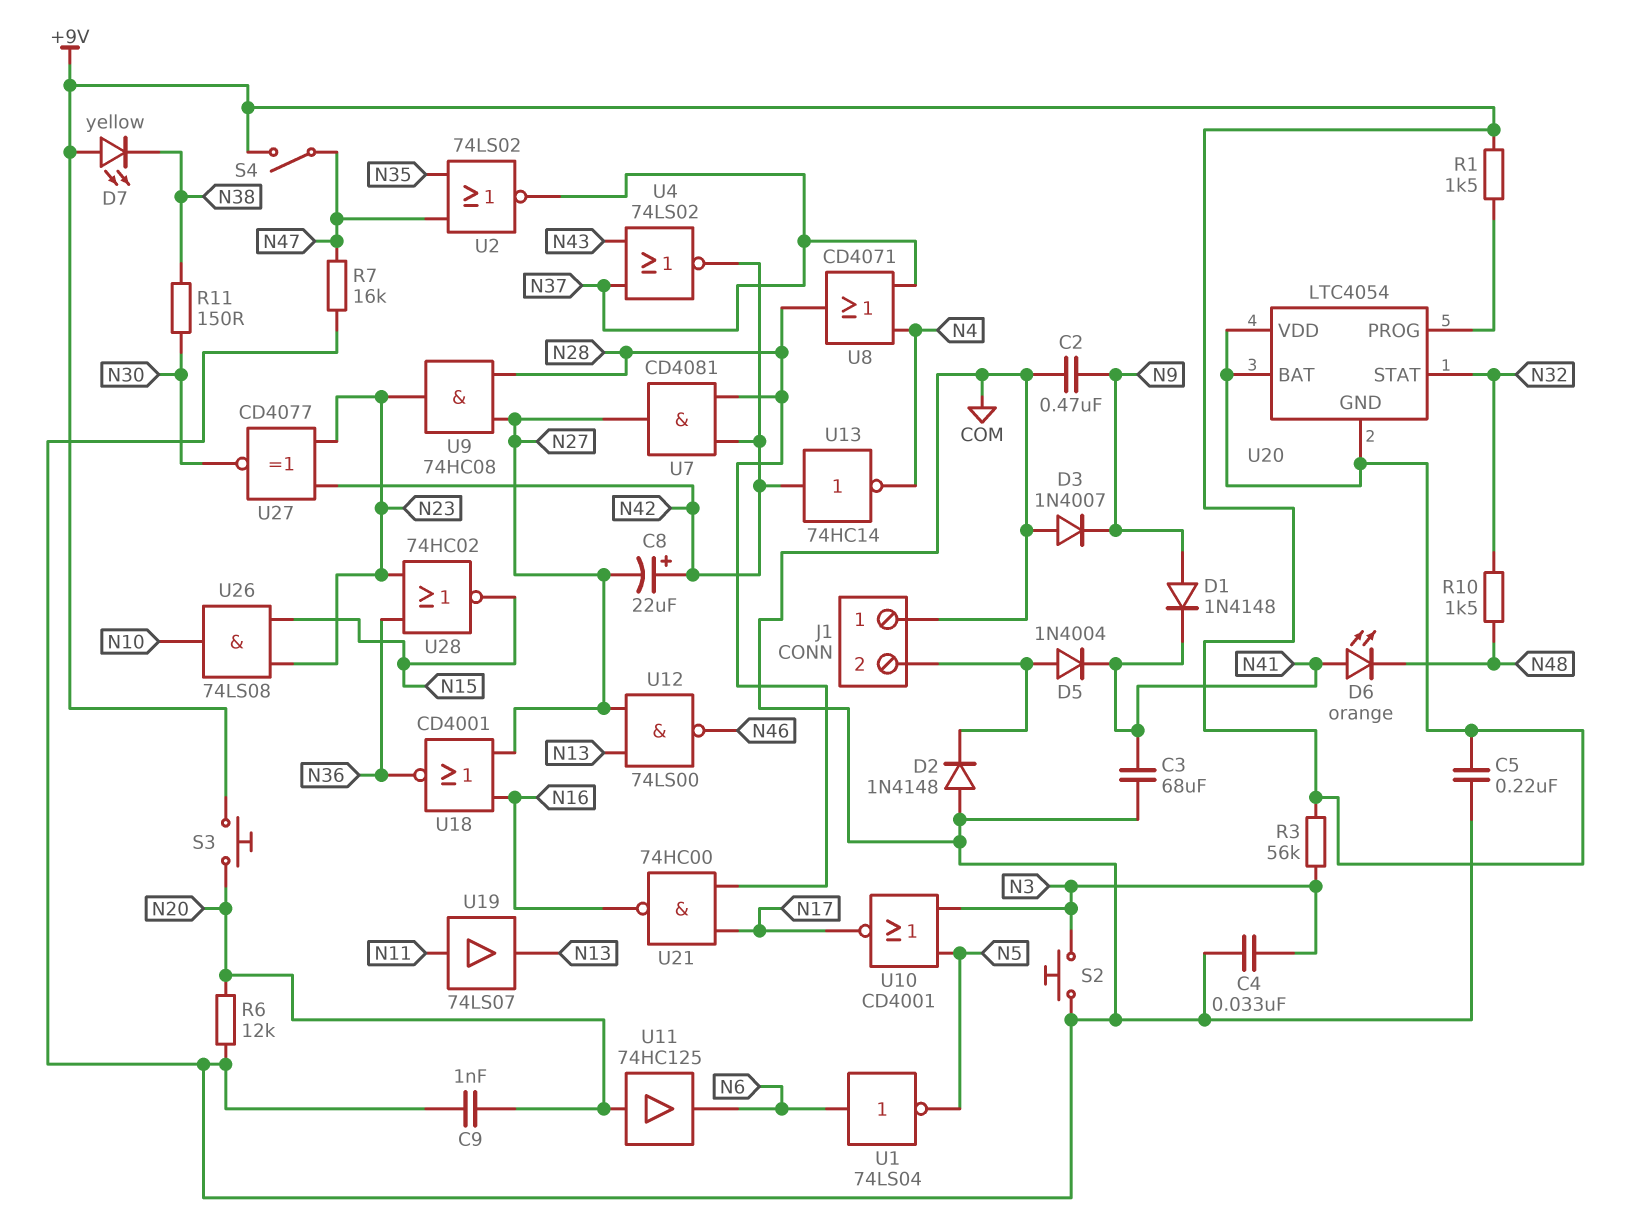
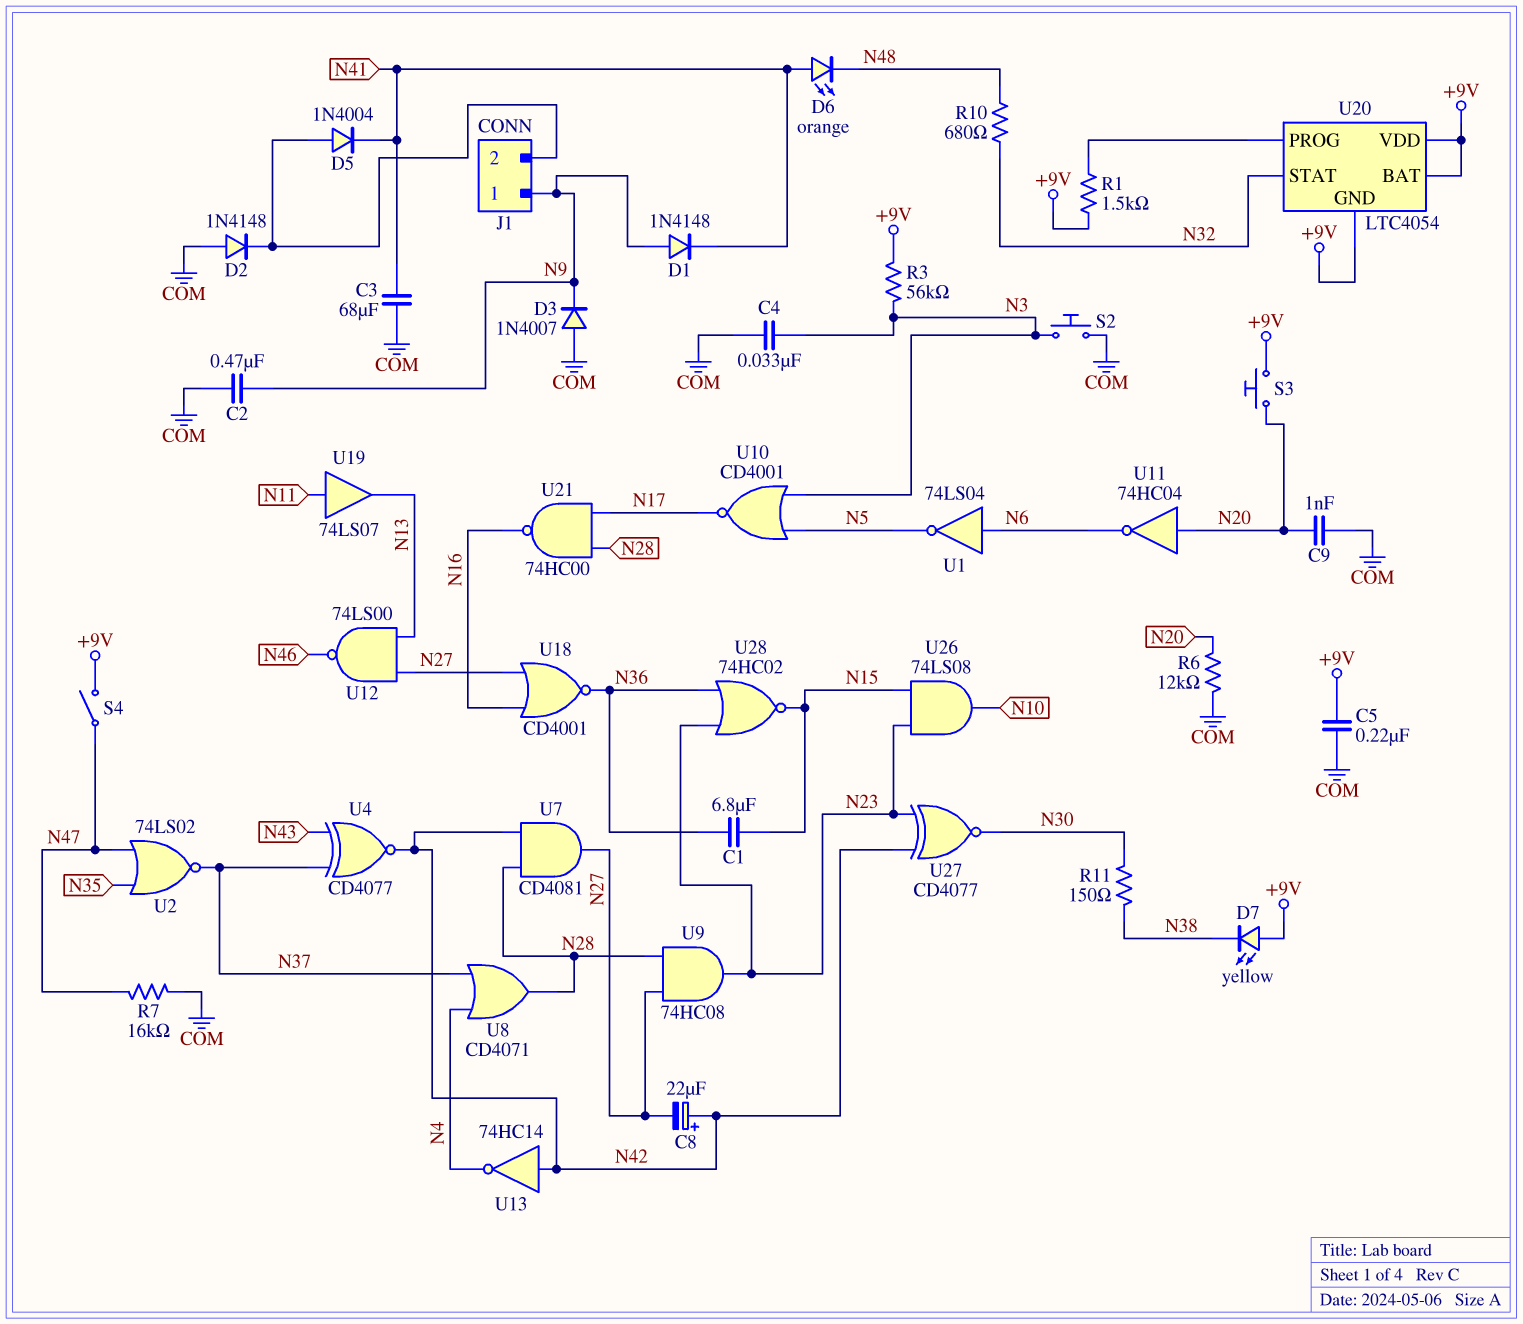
C1: none -> 6.8uF (N15, N36)
J1 pin 1: COM -> N9
R10: 1.5k (N32, N48) -> 680 (N32, N48)
U4: NOR 74LS02 (in N37, in N43, out N42) -> XNOR CD4077 (in N37, in N43, out N42)
U11: buffer 74HC125 (in N20, out N6) -> NOT 74HC04 (in N20, out N6)

